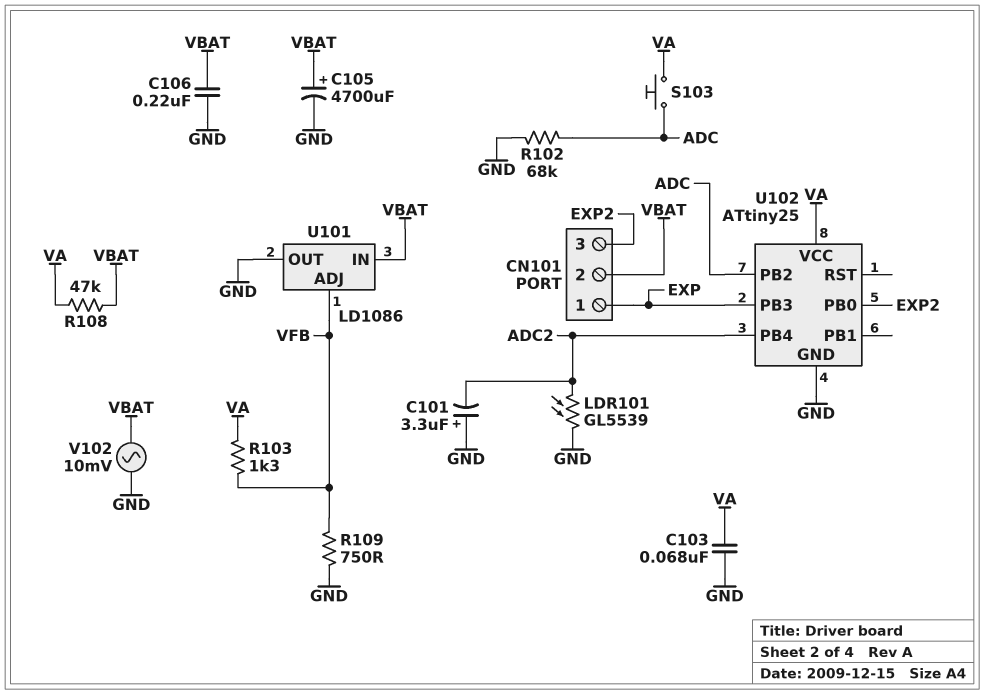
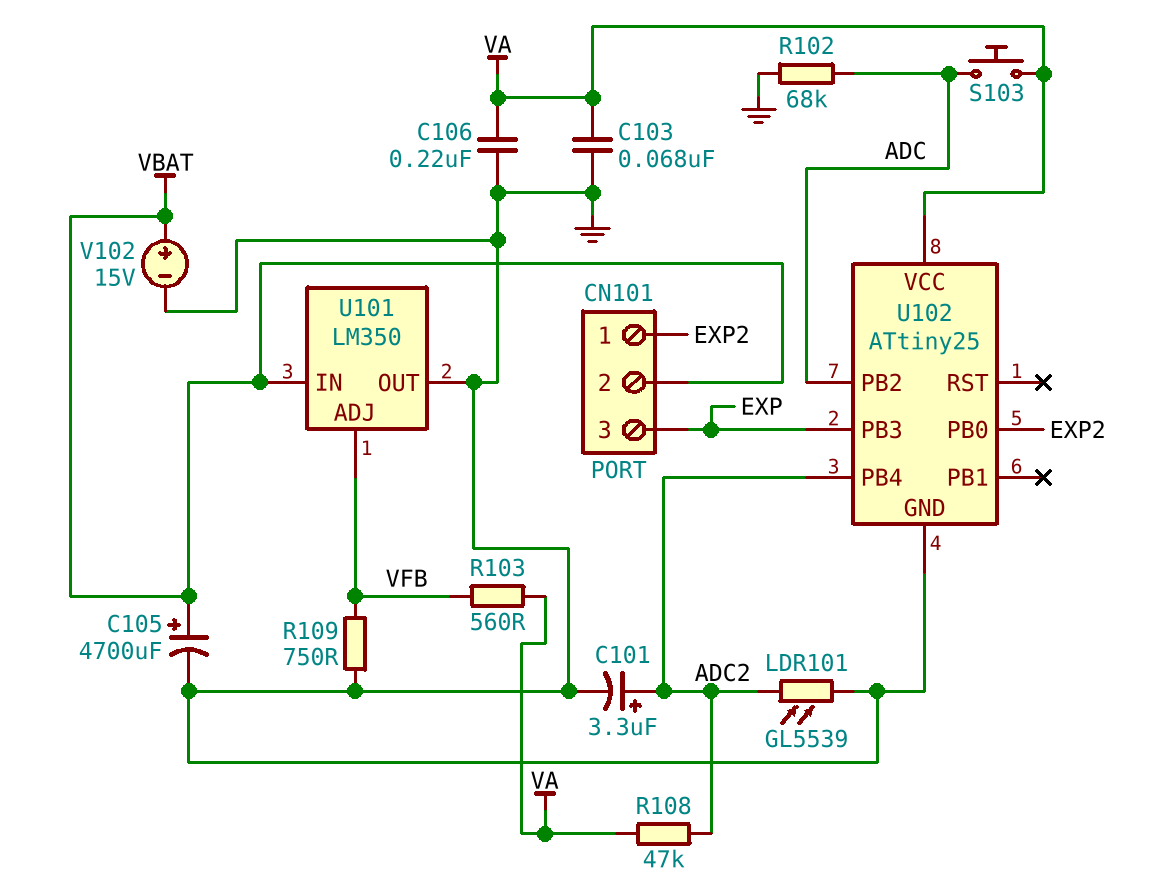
C101: 3.3uF (plus GND, minus ADC2) -> 3.3uF (plus ADC2, minus GND)
C106: 220nF (GND, VBAT) -> 220nF (GND, VA)
CN101 pin 1: EXP -> EXP2
CN101 pin 3: EXP2 -> EXP
R103: 1.3k (VA, VFB) -> 560 (VA, VFB)
R108: 47k (VA, VBAT) -> 47k (ADC2, VA)
U101: LD1086 -> LM350
V102: AC 10mV (GND, VBAT) -> 15V (plus VBAT, minus GND)

